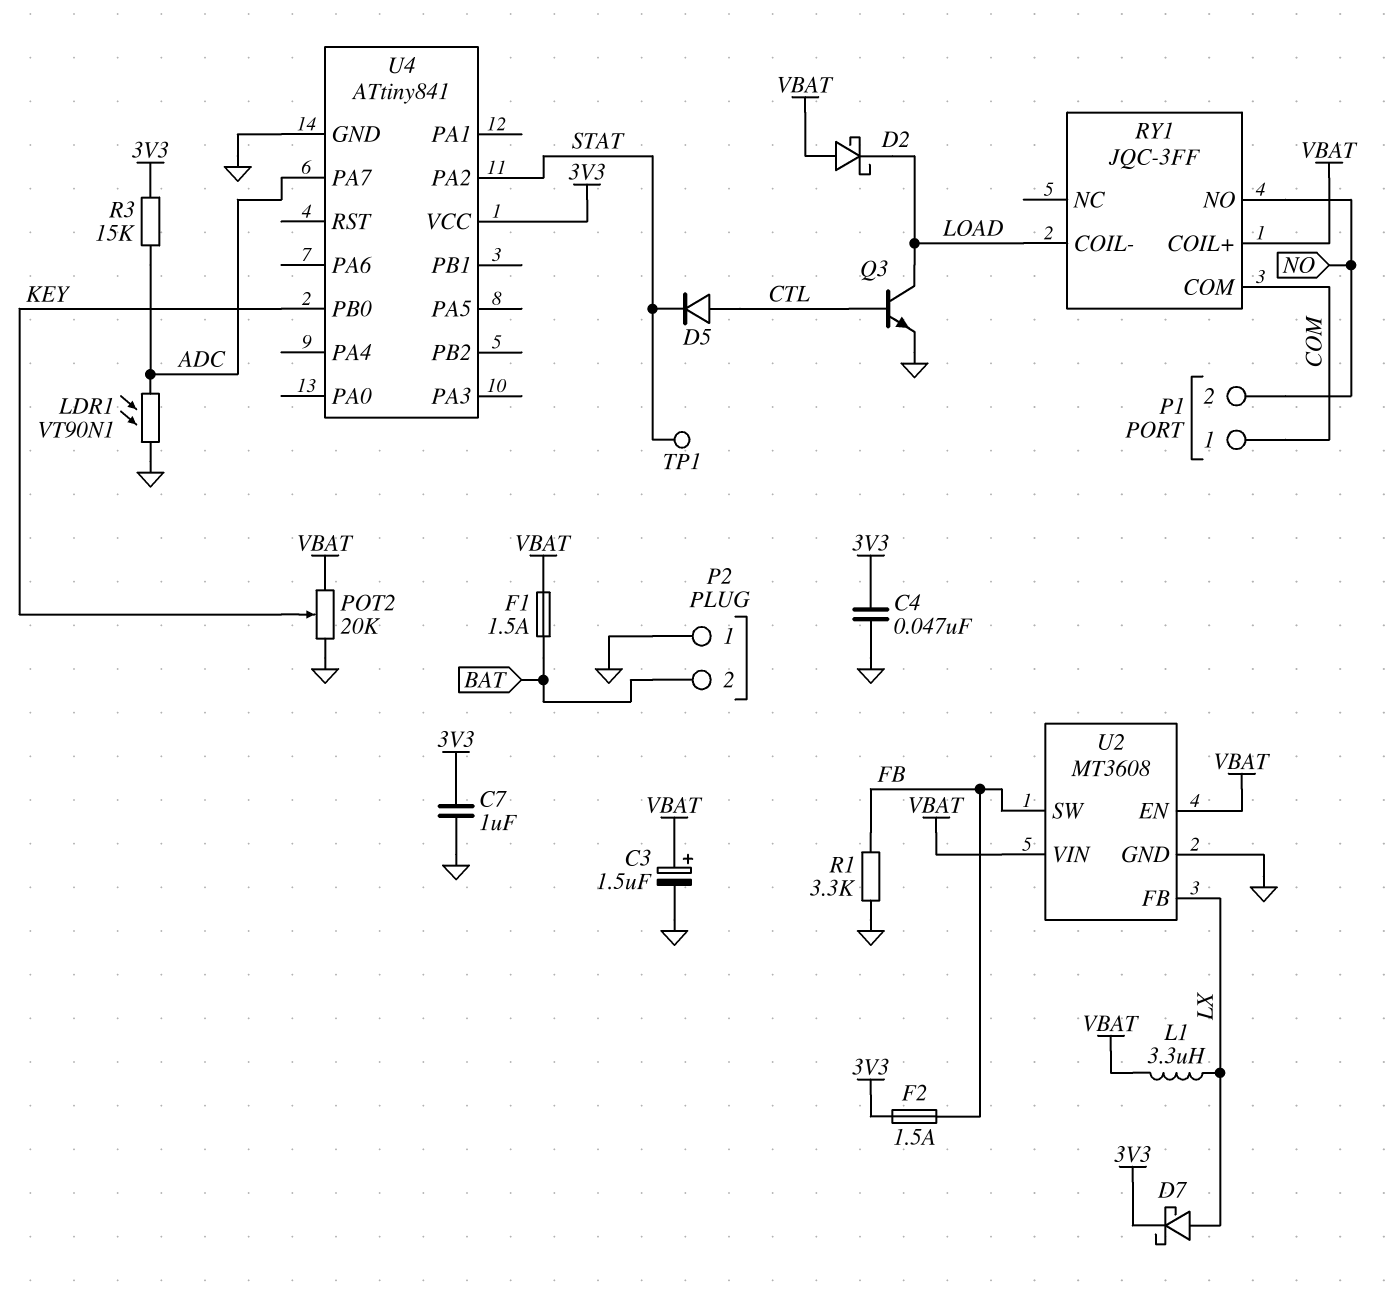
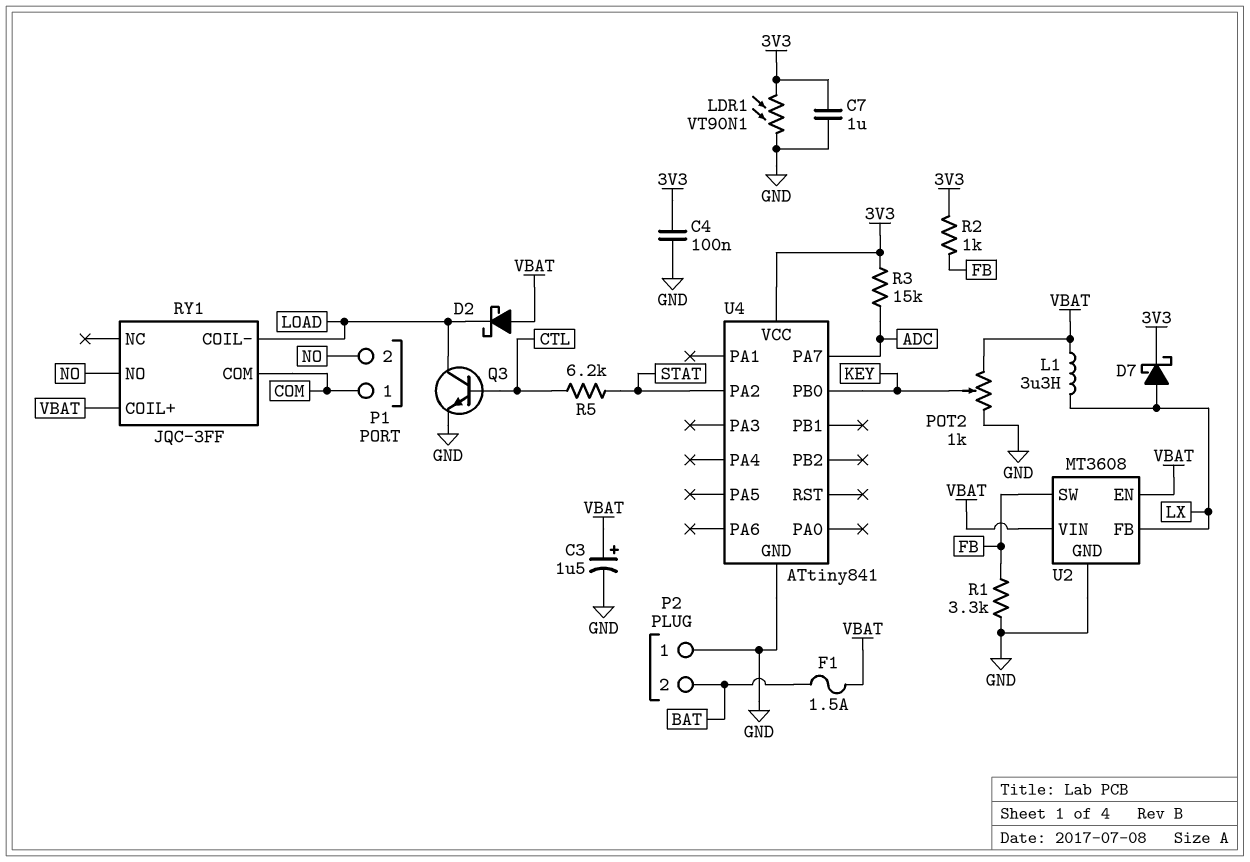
C4: 47nF (3V3, GND) -> 100nF (3V3, GND)
D5: diode (A CTL, K STAT) -> none
F2: 1.5A (3V3, FB) -> none
LDR1: VT90N1 (ADC, GND) -> VT90N1 (3V3, GND)
POT2: 20k (GND, VBAT, wiper KEY) -> 1k (GND, VBAT, wiper KEY)
R2: none -> 1k (3V3, FB)
R5: none -> 6.2k (CTL, STAT)
TP1: test point (STAT) -> none

